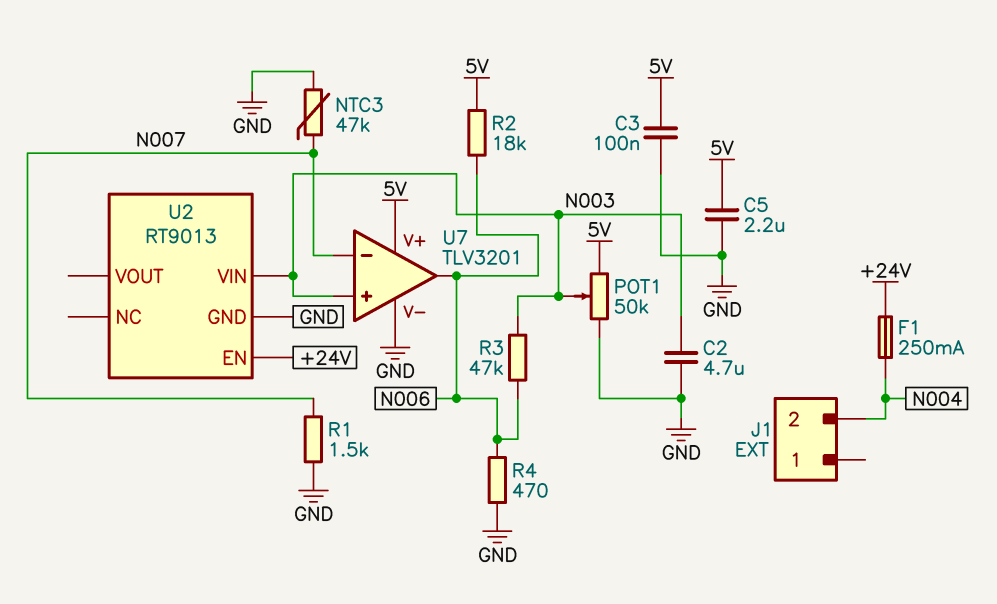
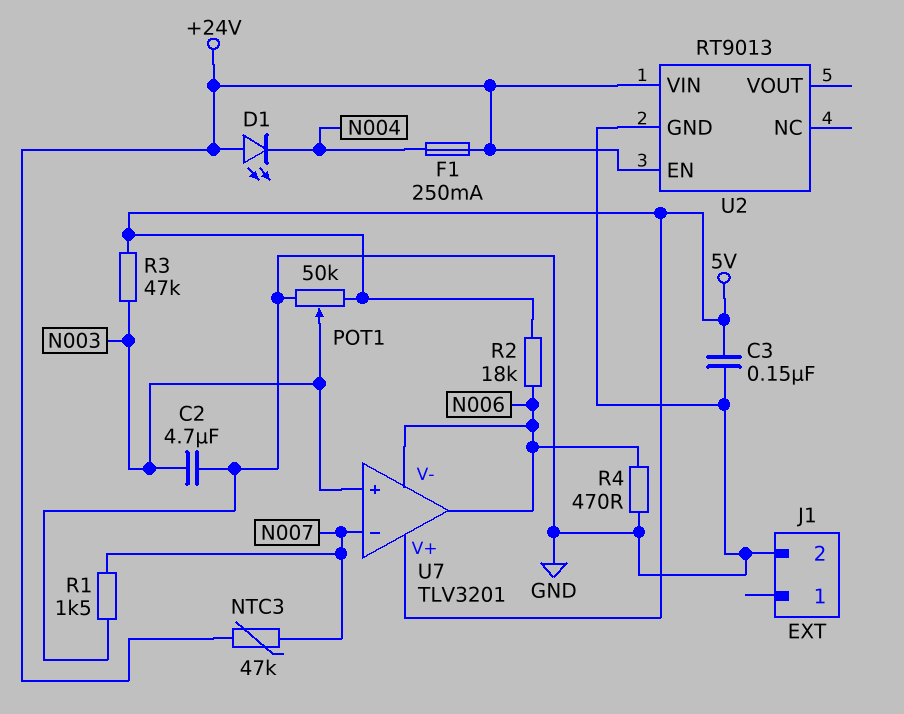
C3: 100nF (5V, GND) -> 150nF (5V, GND)
C5: 2.2uF (5V, GND) -> none
D1: none -> LED (A +24V, K N004)
J1 pin 2: N004 -> GND
NTC3: 47k (GND, N007) -> 47k (+24V, N007)
R3: 47k (N003, N006) -> 47k (5V, N003)
U2 pin VIN: N003 -> +24V
U7 pin V-: GND -> N006

